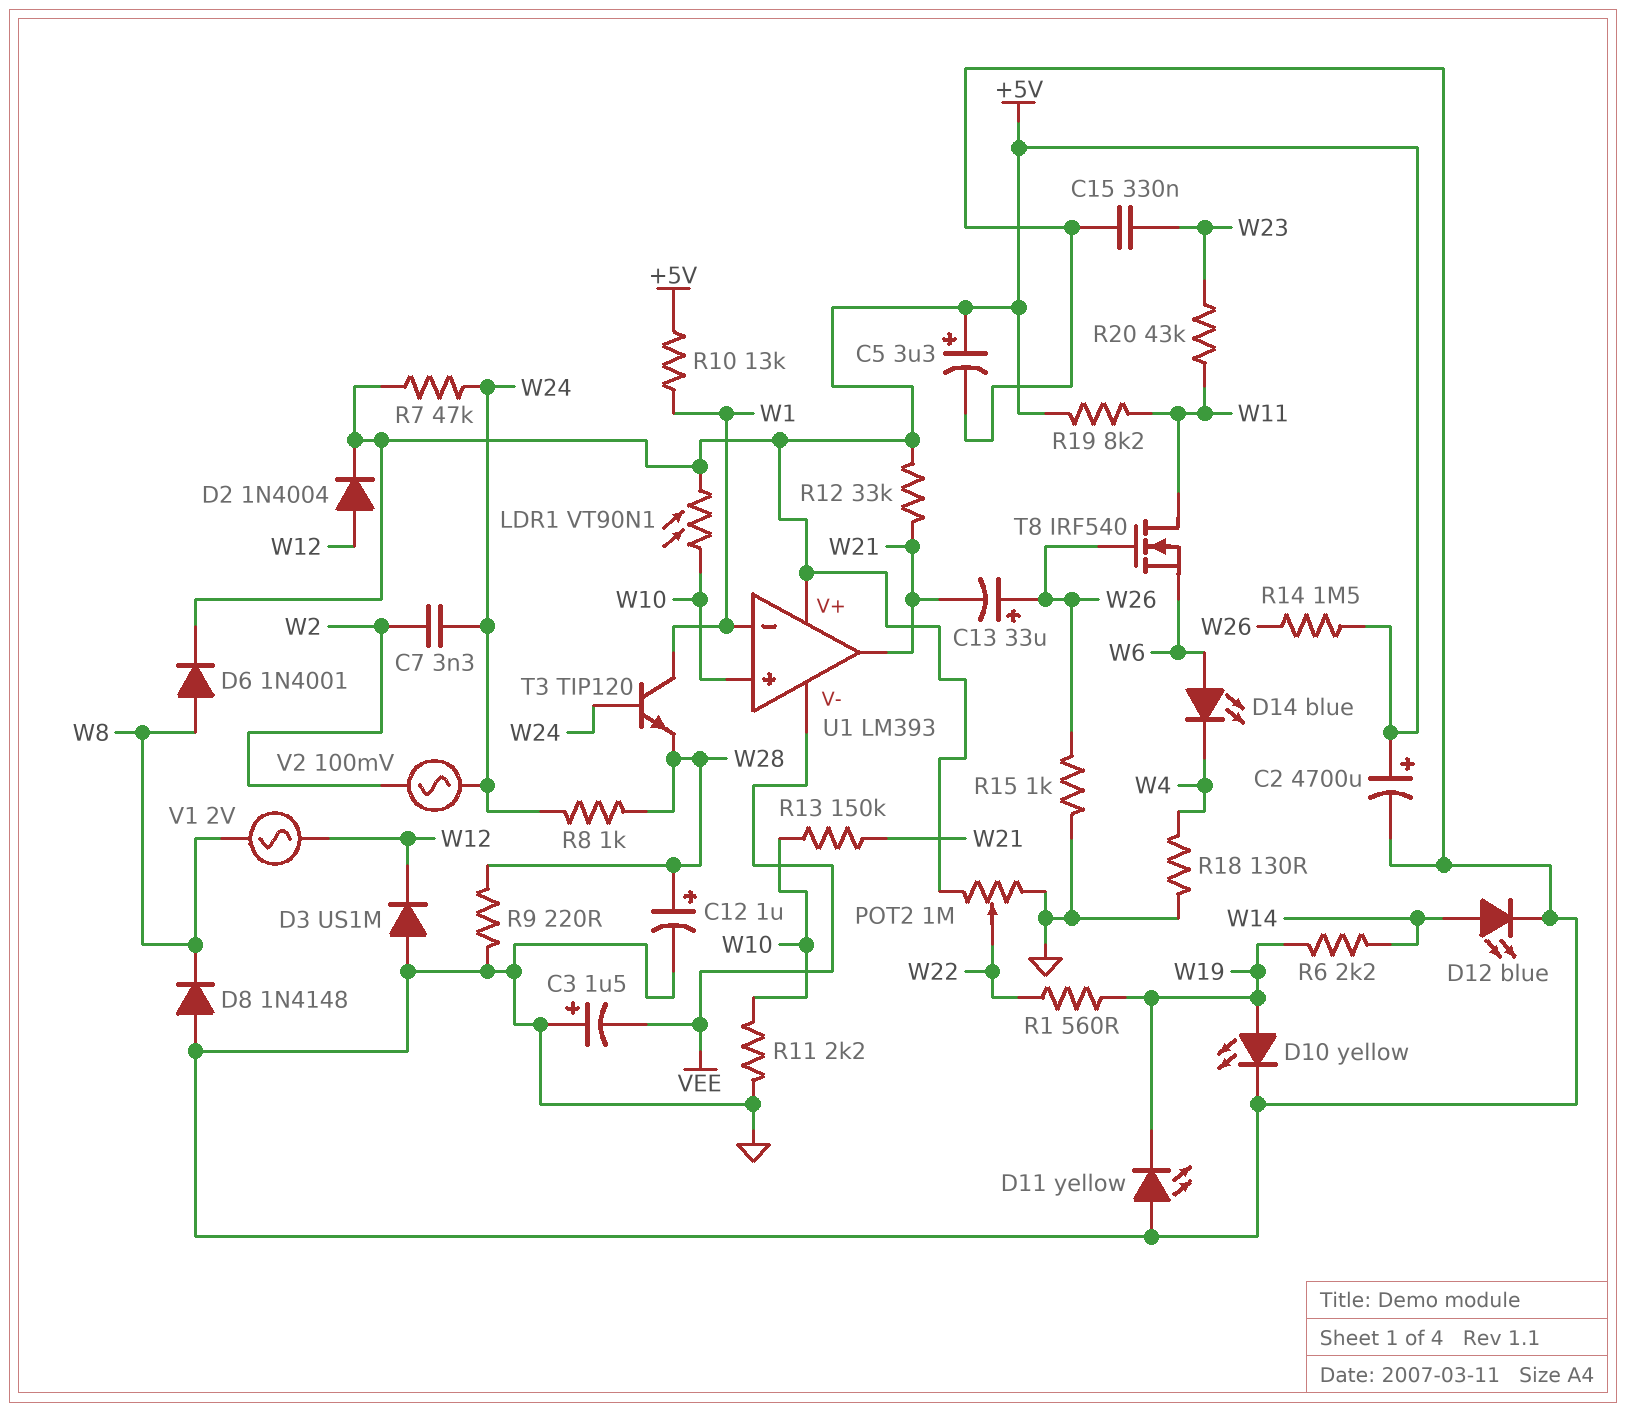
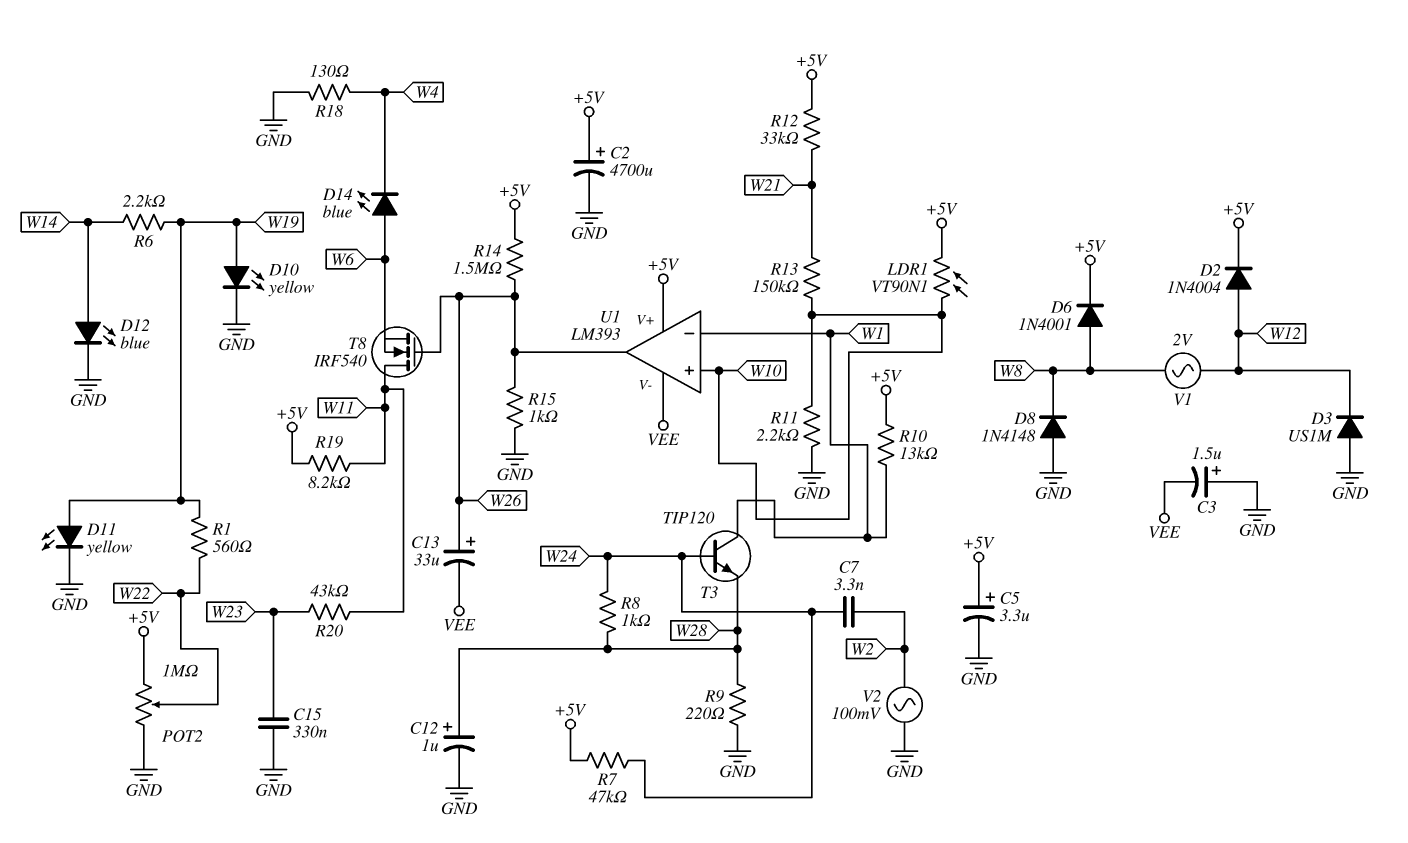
C13: 33uF (plus W26, minus W21) -> 33uF (plus W26, minus VEE)
D11: LED yellow (A GND, K W19) -> LED yellow (A W19, K GND)
U1 pin out: W21 -> W26
V2: AC 100mV (W2, W24) -> AC 100mV (GND, W2)

